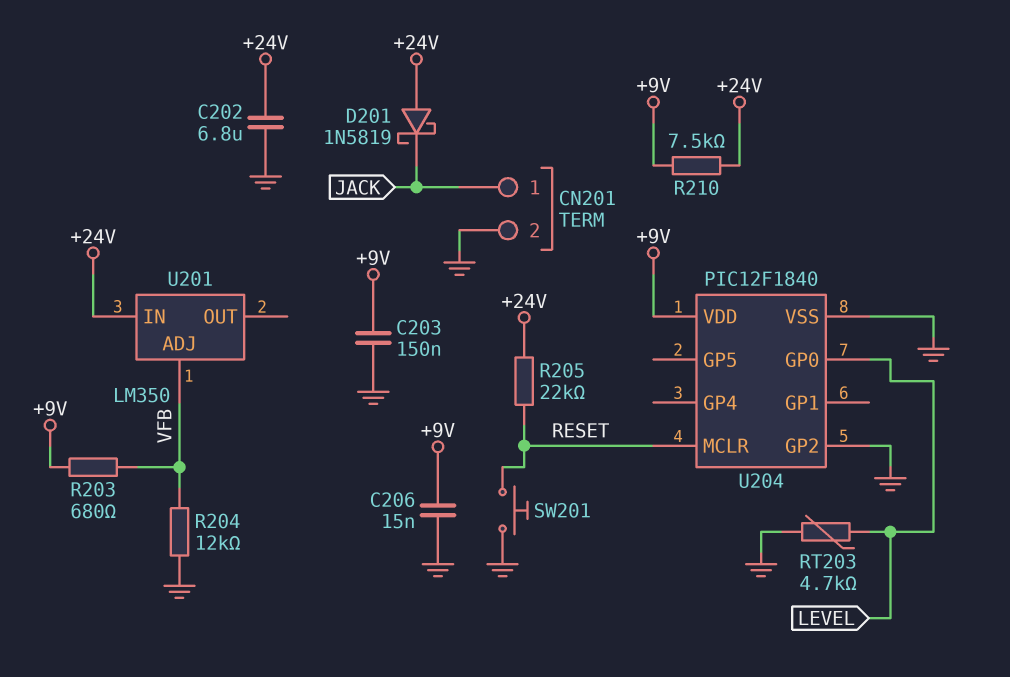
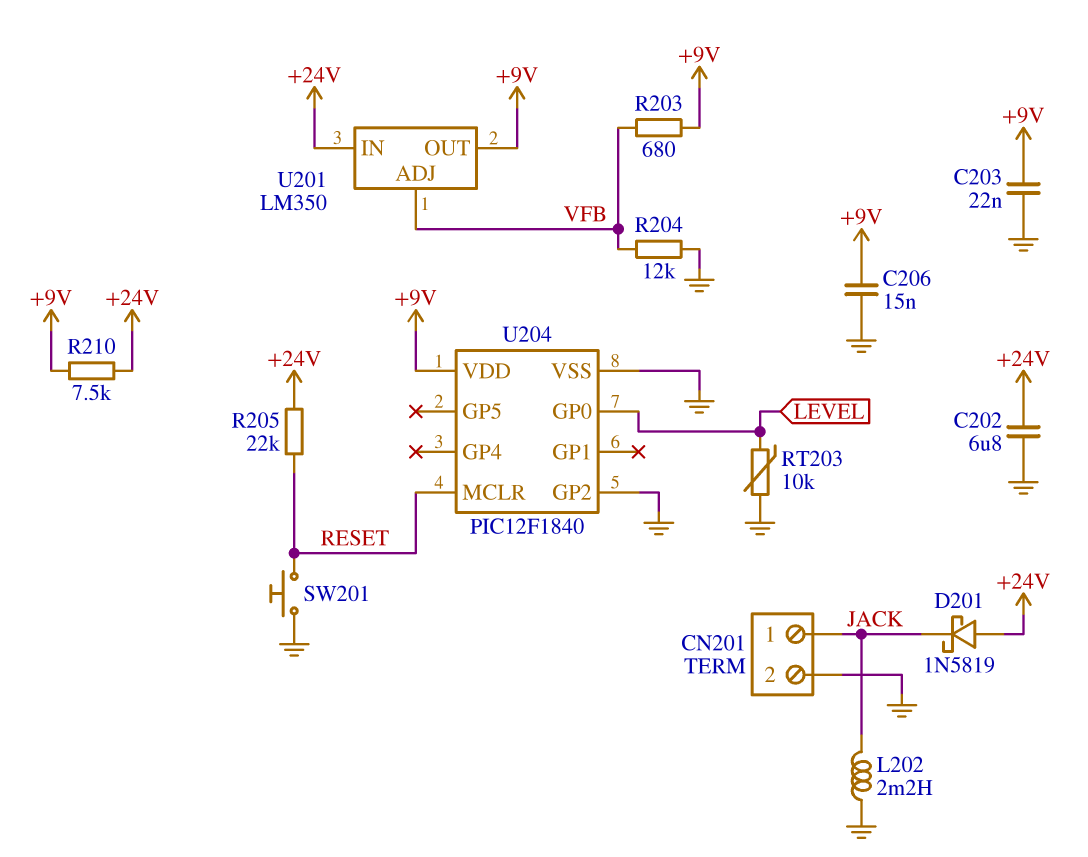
C203: 150nF (+9V, GND) -> 22nF (+9V, GND)
L202: none -> 2.2mH (GND, JACK)
RT203: 4.7k (GND, LEVEL) -> 10k (GND, LEVEL)
U201 pin OUT: none -> +9V

